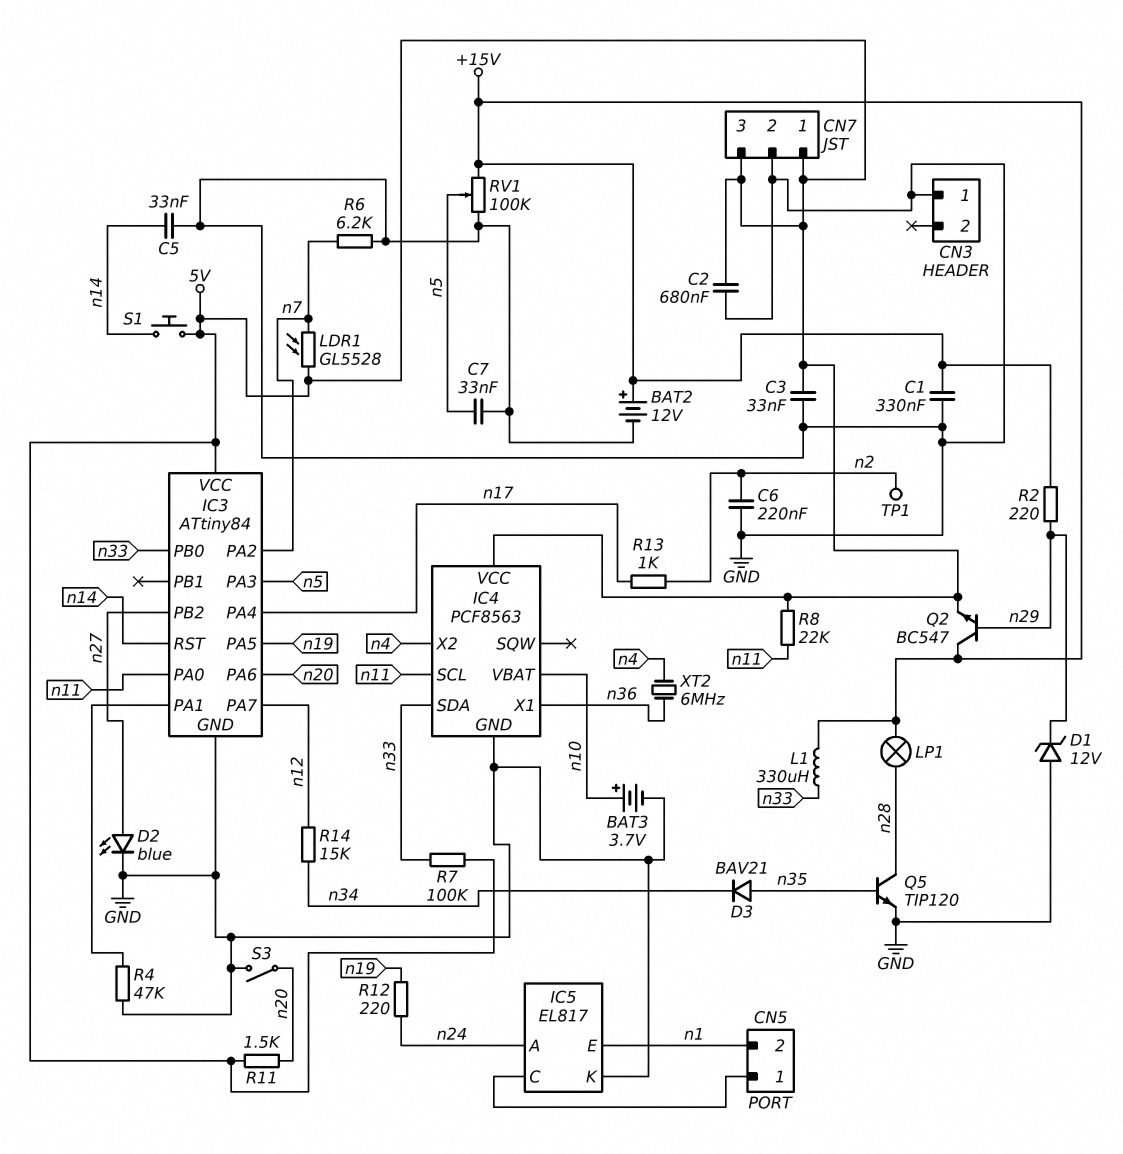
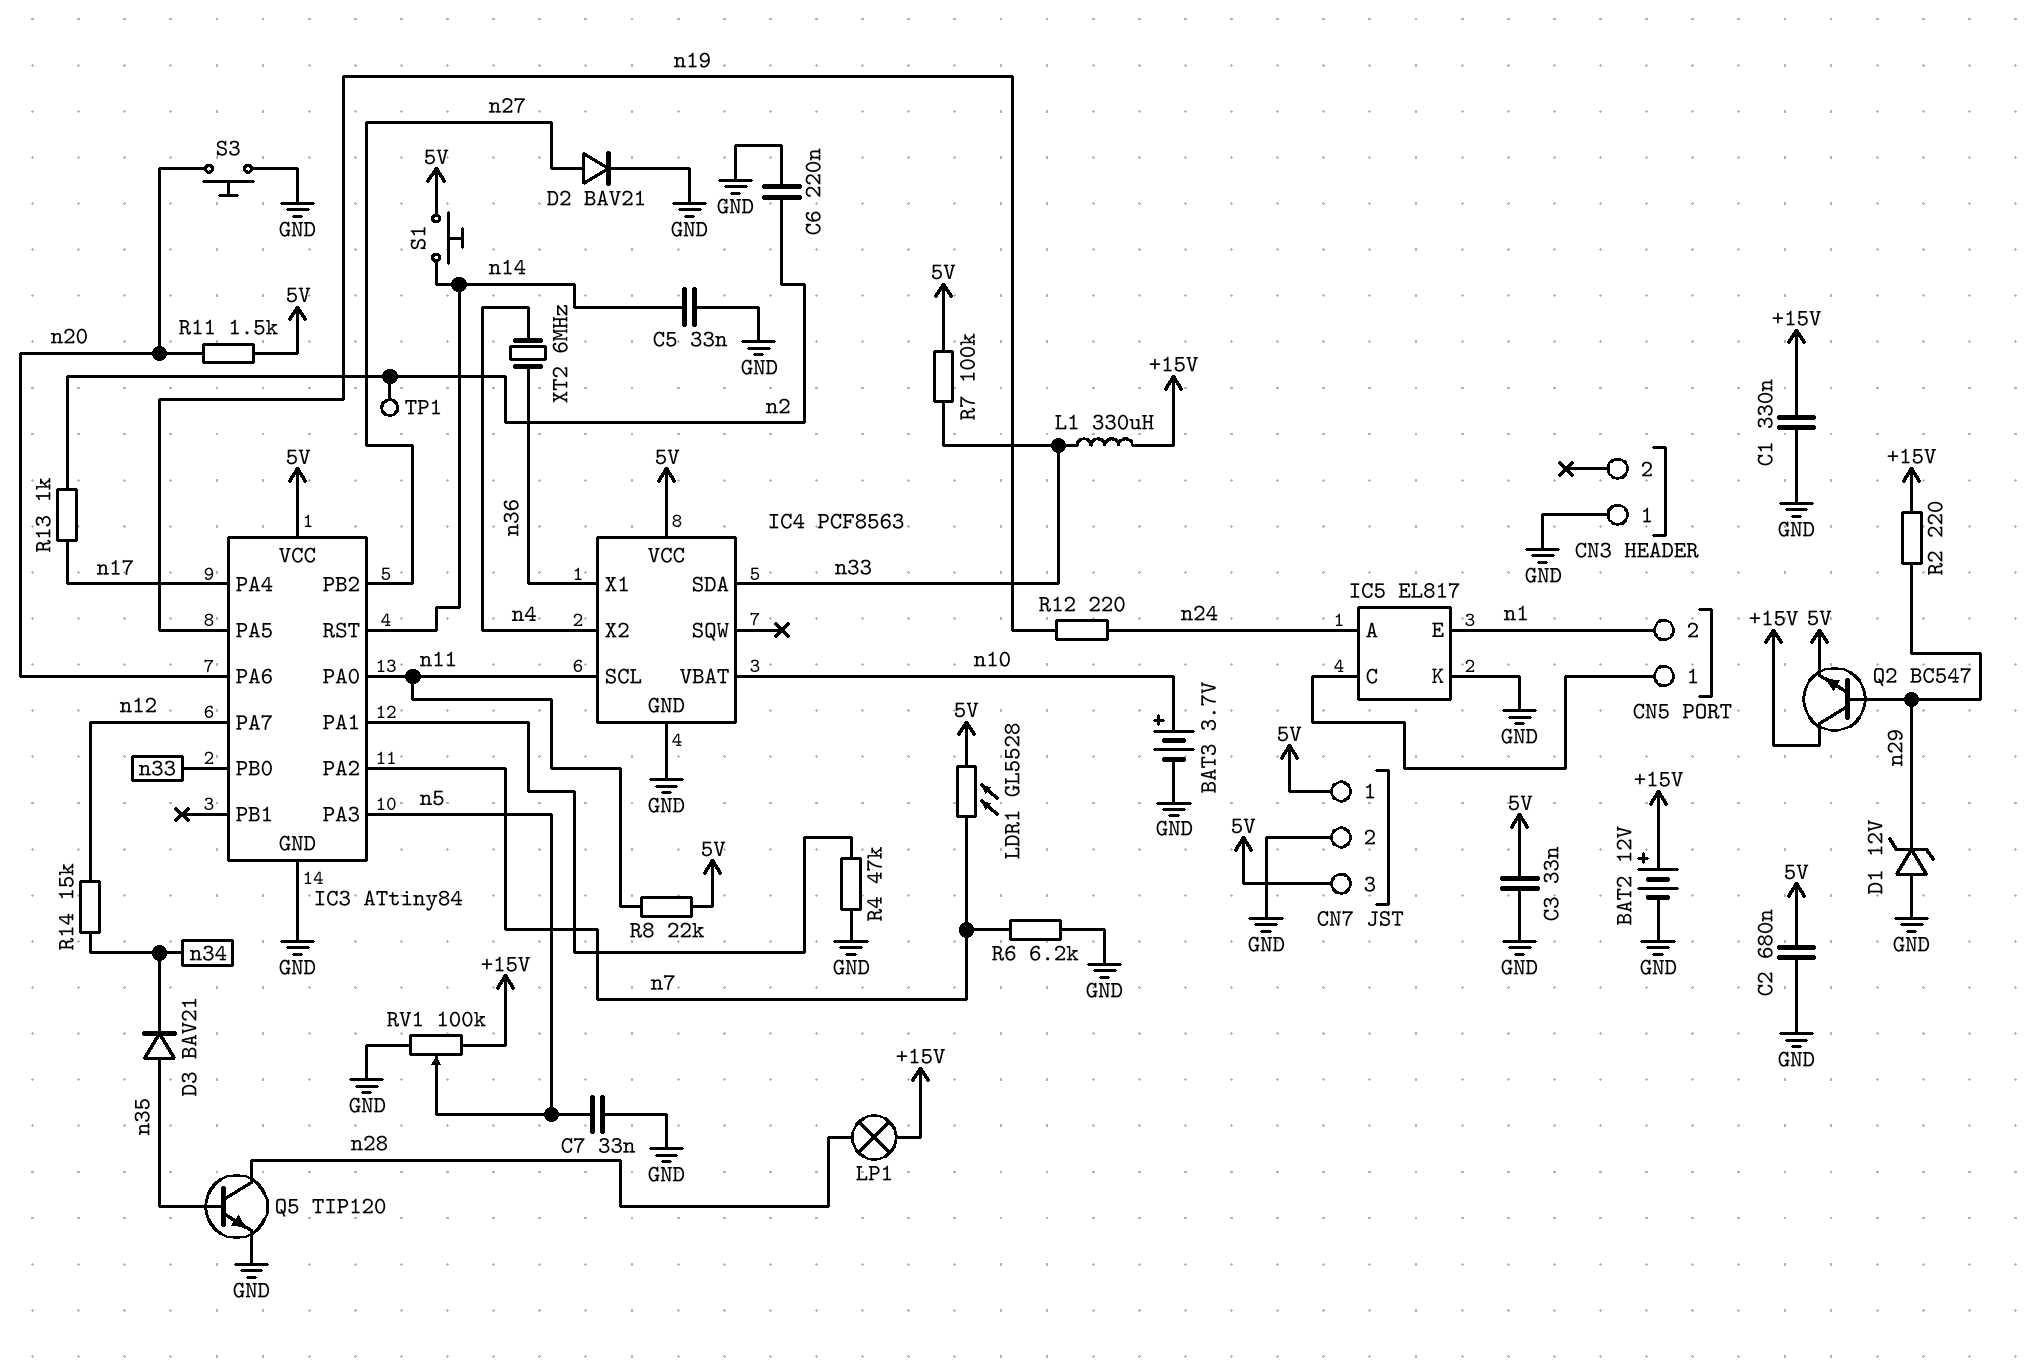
D2: LED blue (A n27, K GND) -> diode BAV21 (A n27, K GND)
S3: switch (GND, n20) -> button (GND, n20)

